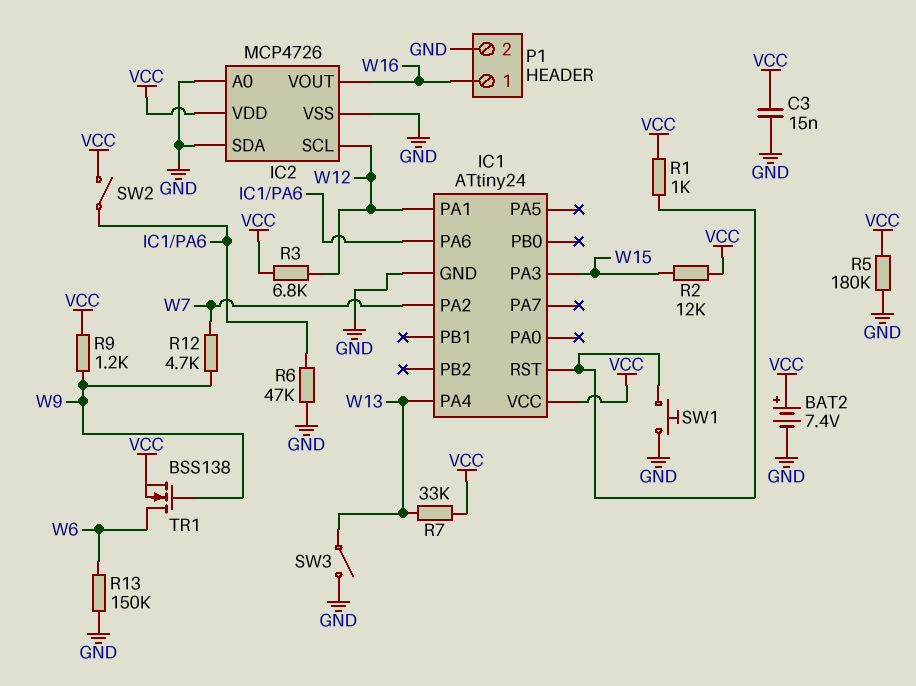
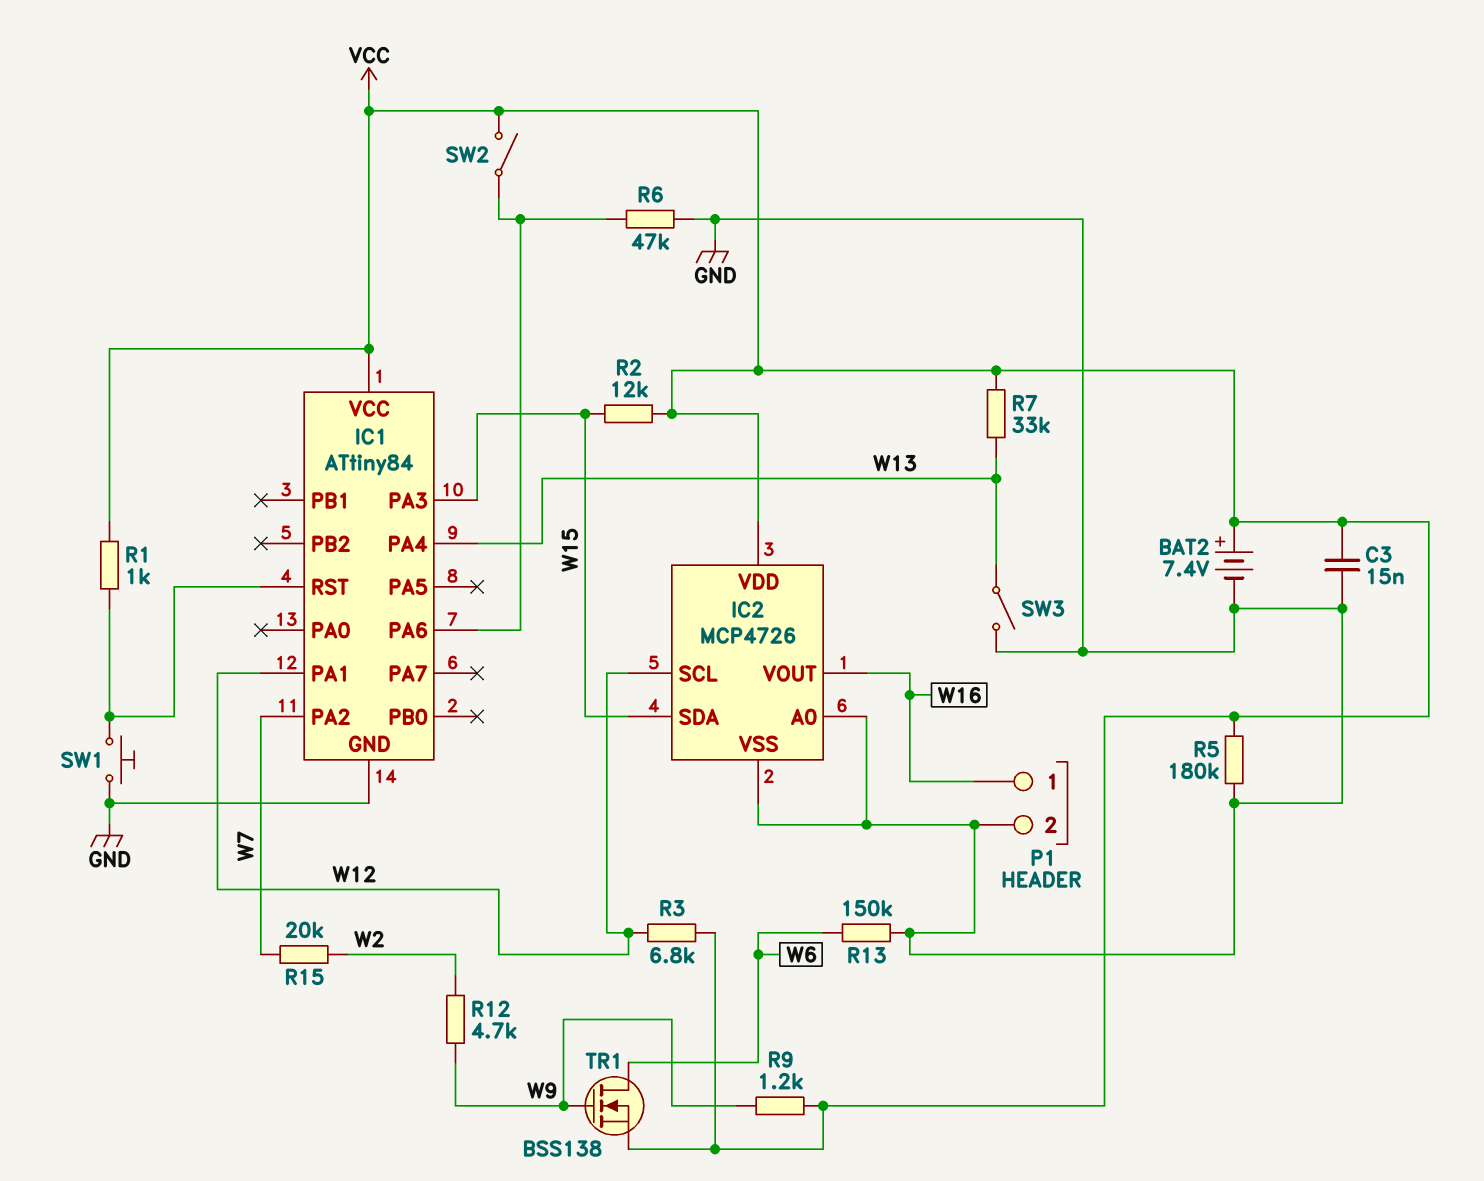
IC1: ATtiny24 -> ATtiny84
IC2 pin SDA: GND -> W15
R12: 4.7k (W7, W9) -> 4.7k (W2, W9)
R15: none -> 20k (W2, W7)

